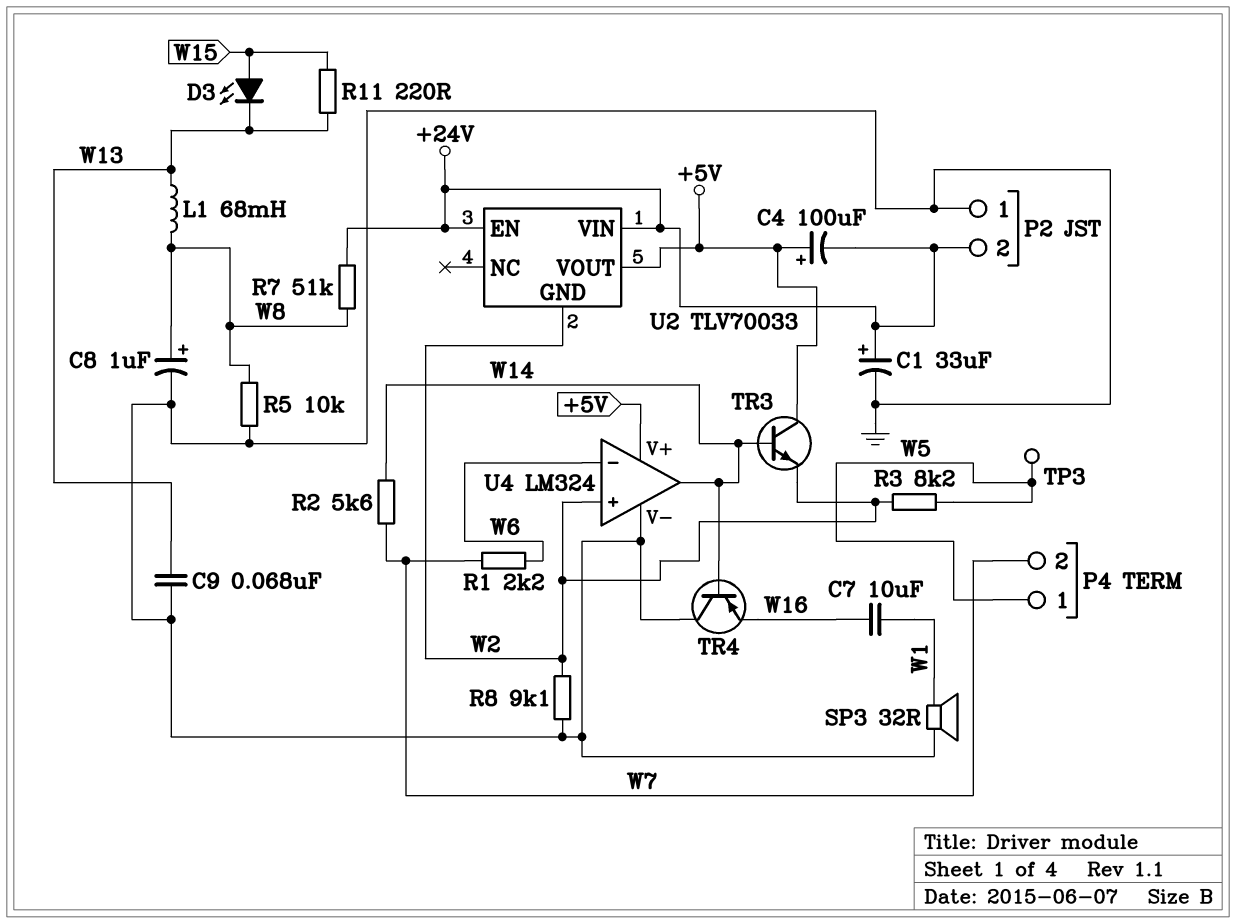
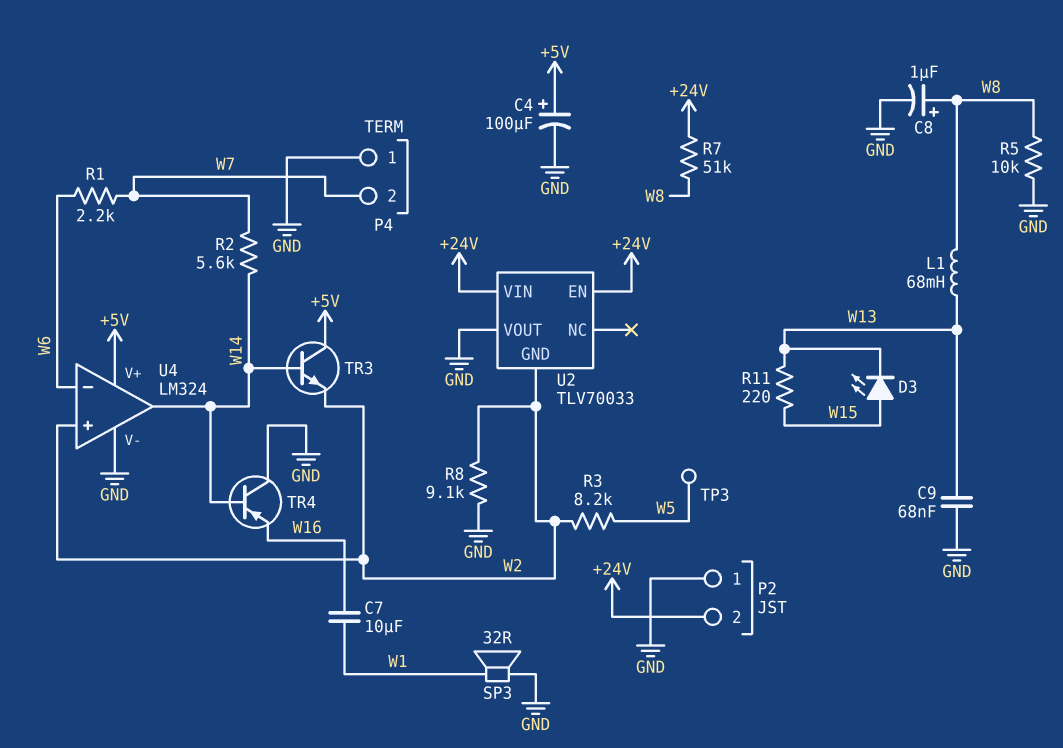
C1: 33uF (plus +24V, minus GND) -> none
C4: 100uF (plus +5V, minus +24V) -> 100uF (plus +5V, minus GND)
P4 pin 1: W5 -> GND
U2 pin VOUT: +5V -> GND

